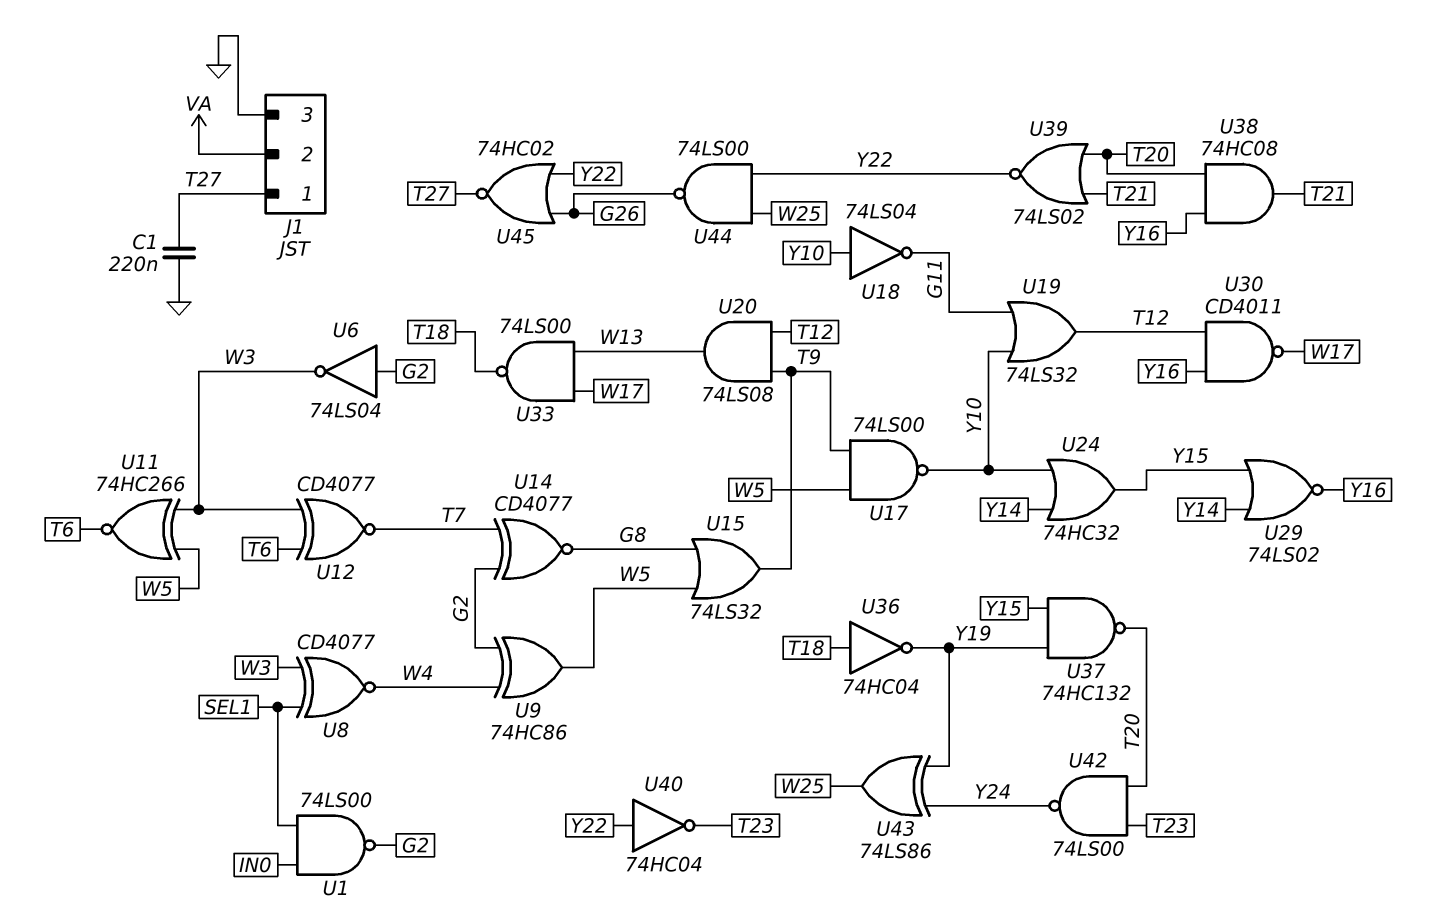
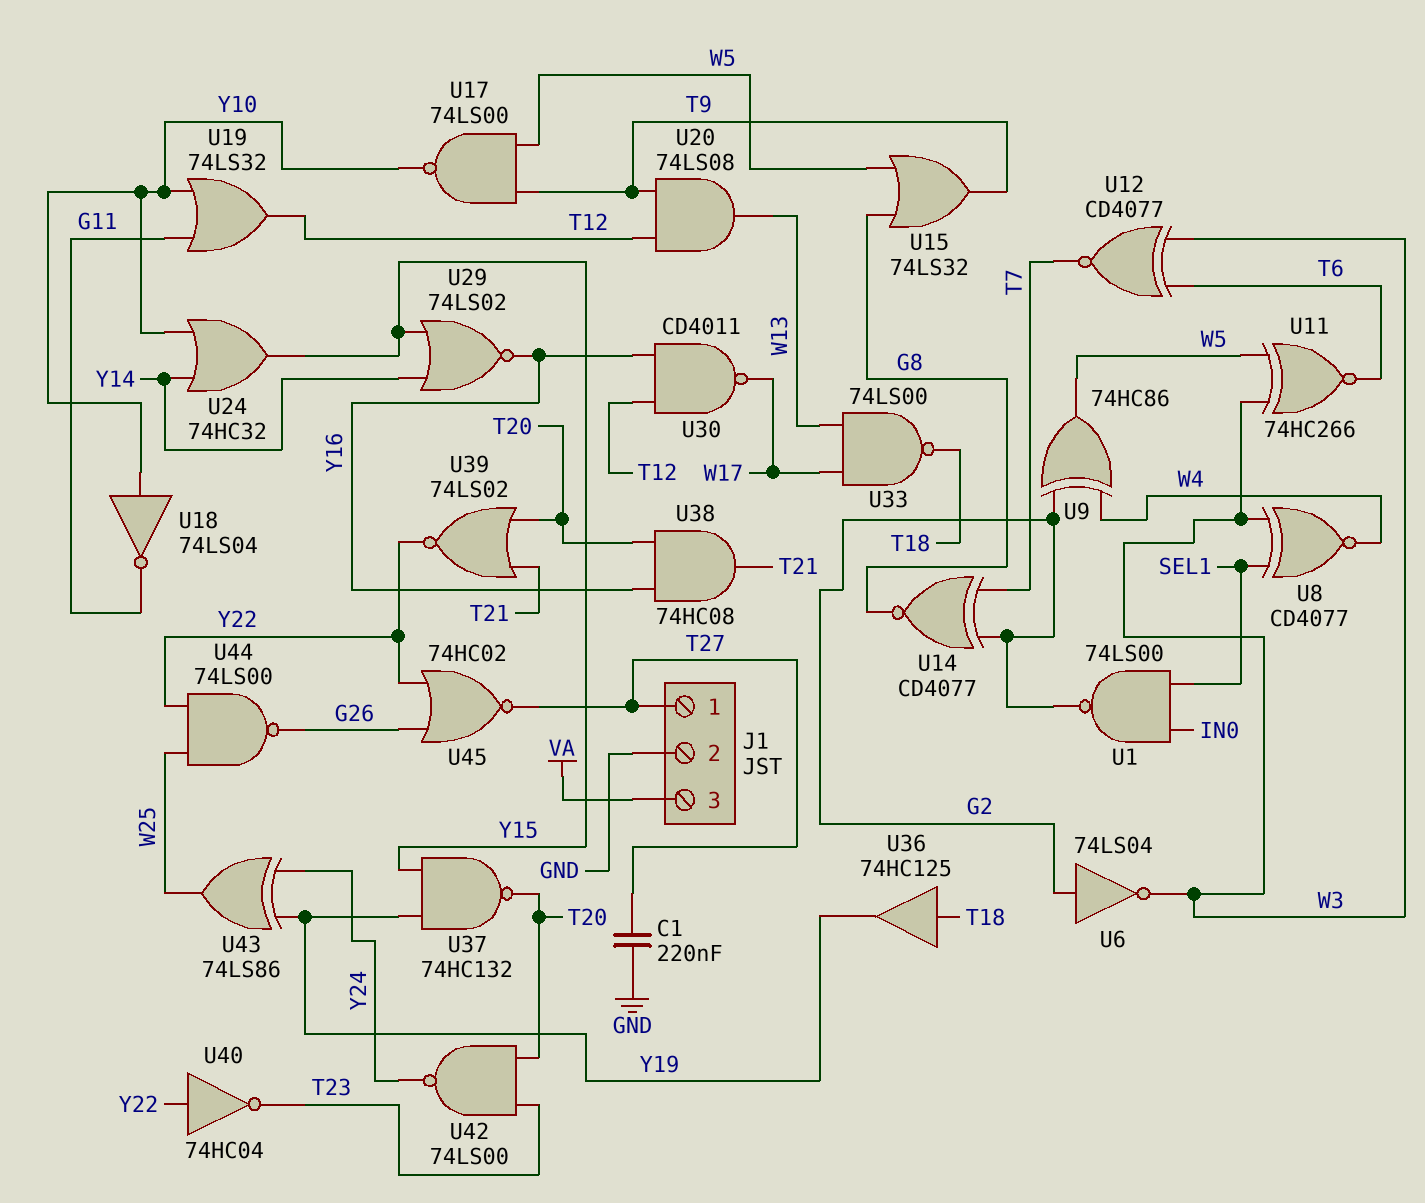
J1 pin 2: VA -> GND
J1 pin 3: GND -> VA
U36: NOT 74HC04 (in T18, out Y19) -> buffer 74HC125 (in T18, out Y19)

